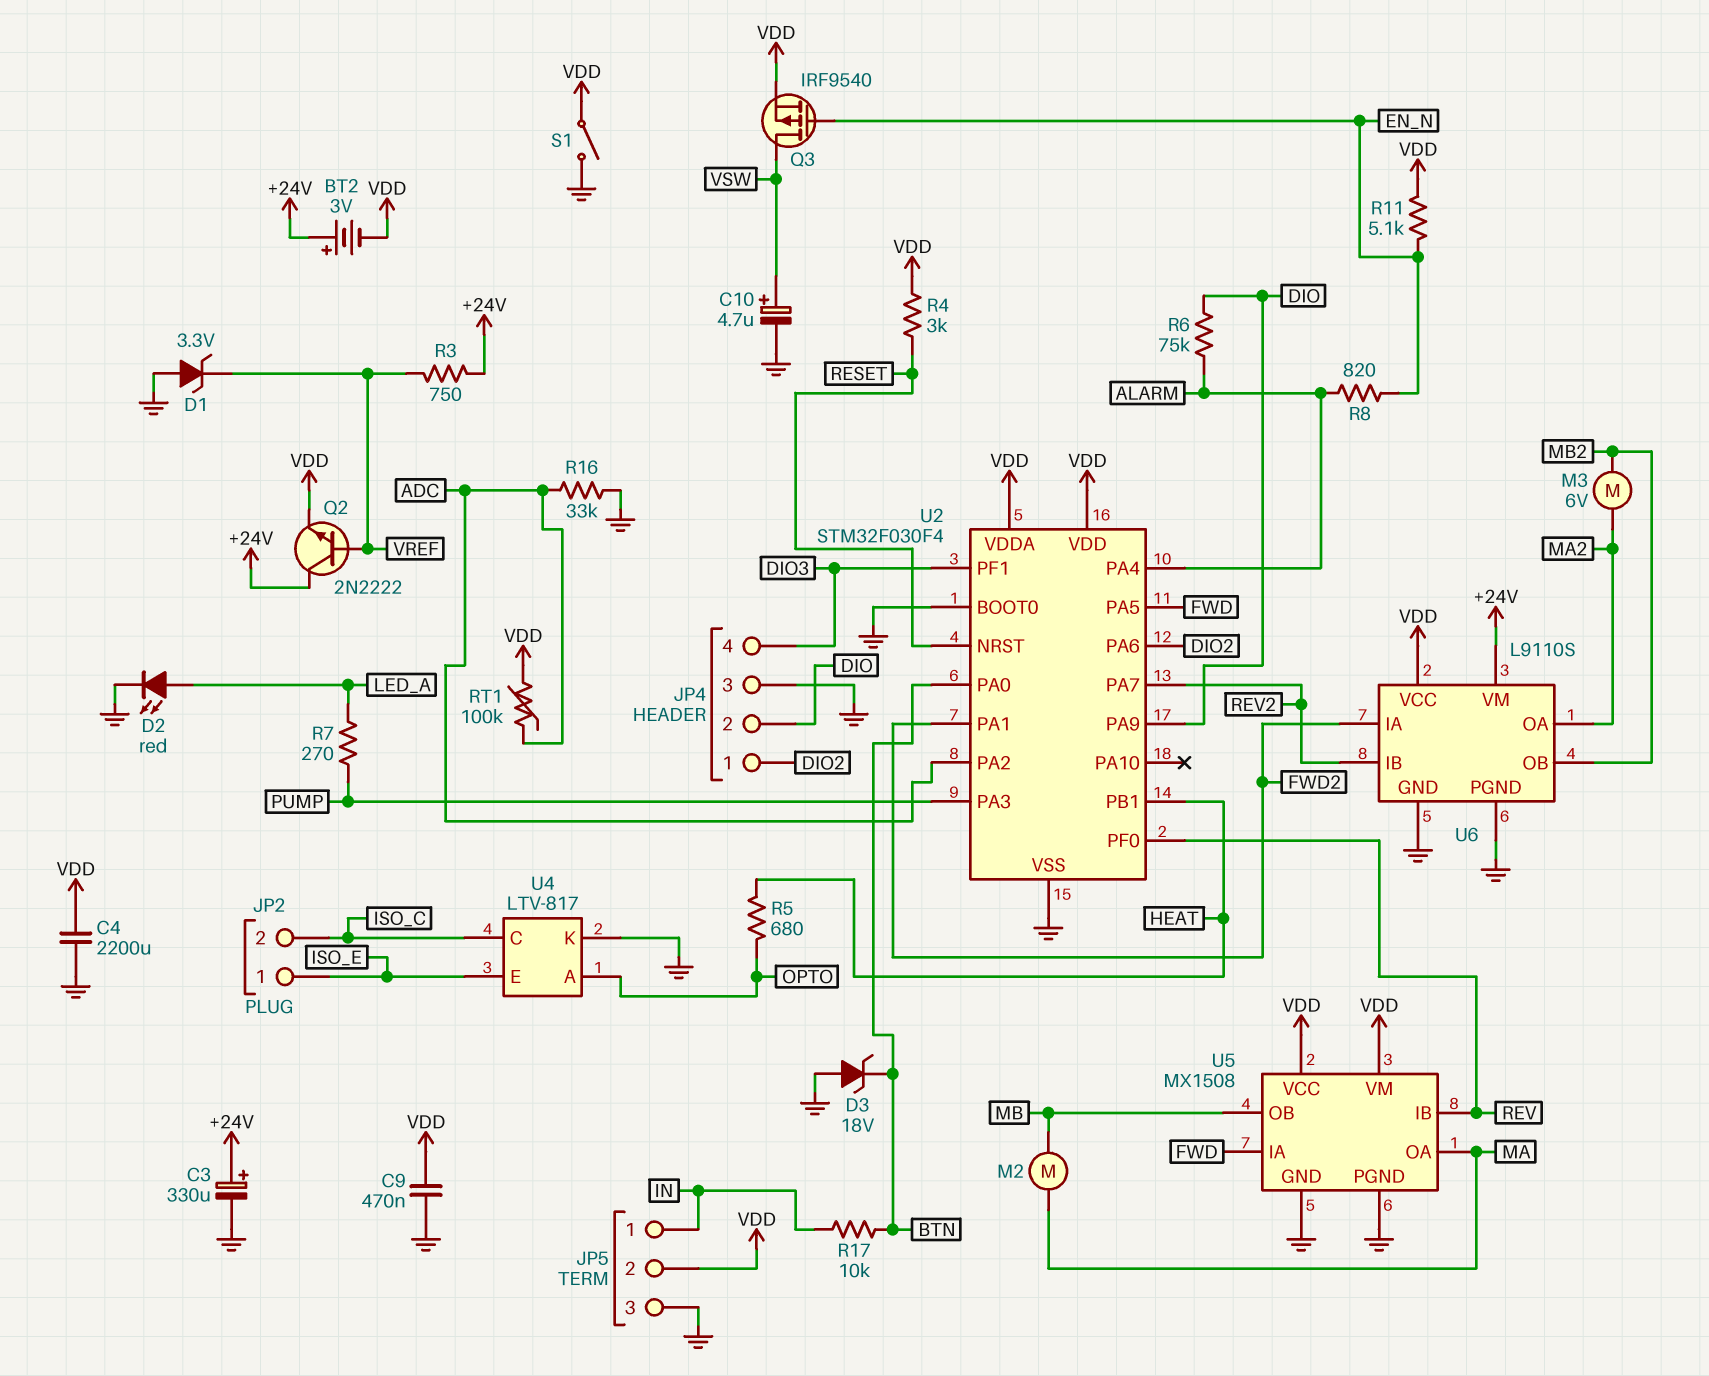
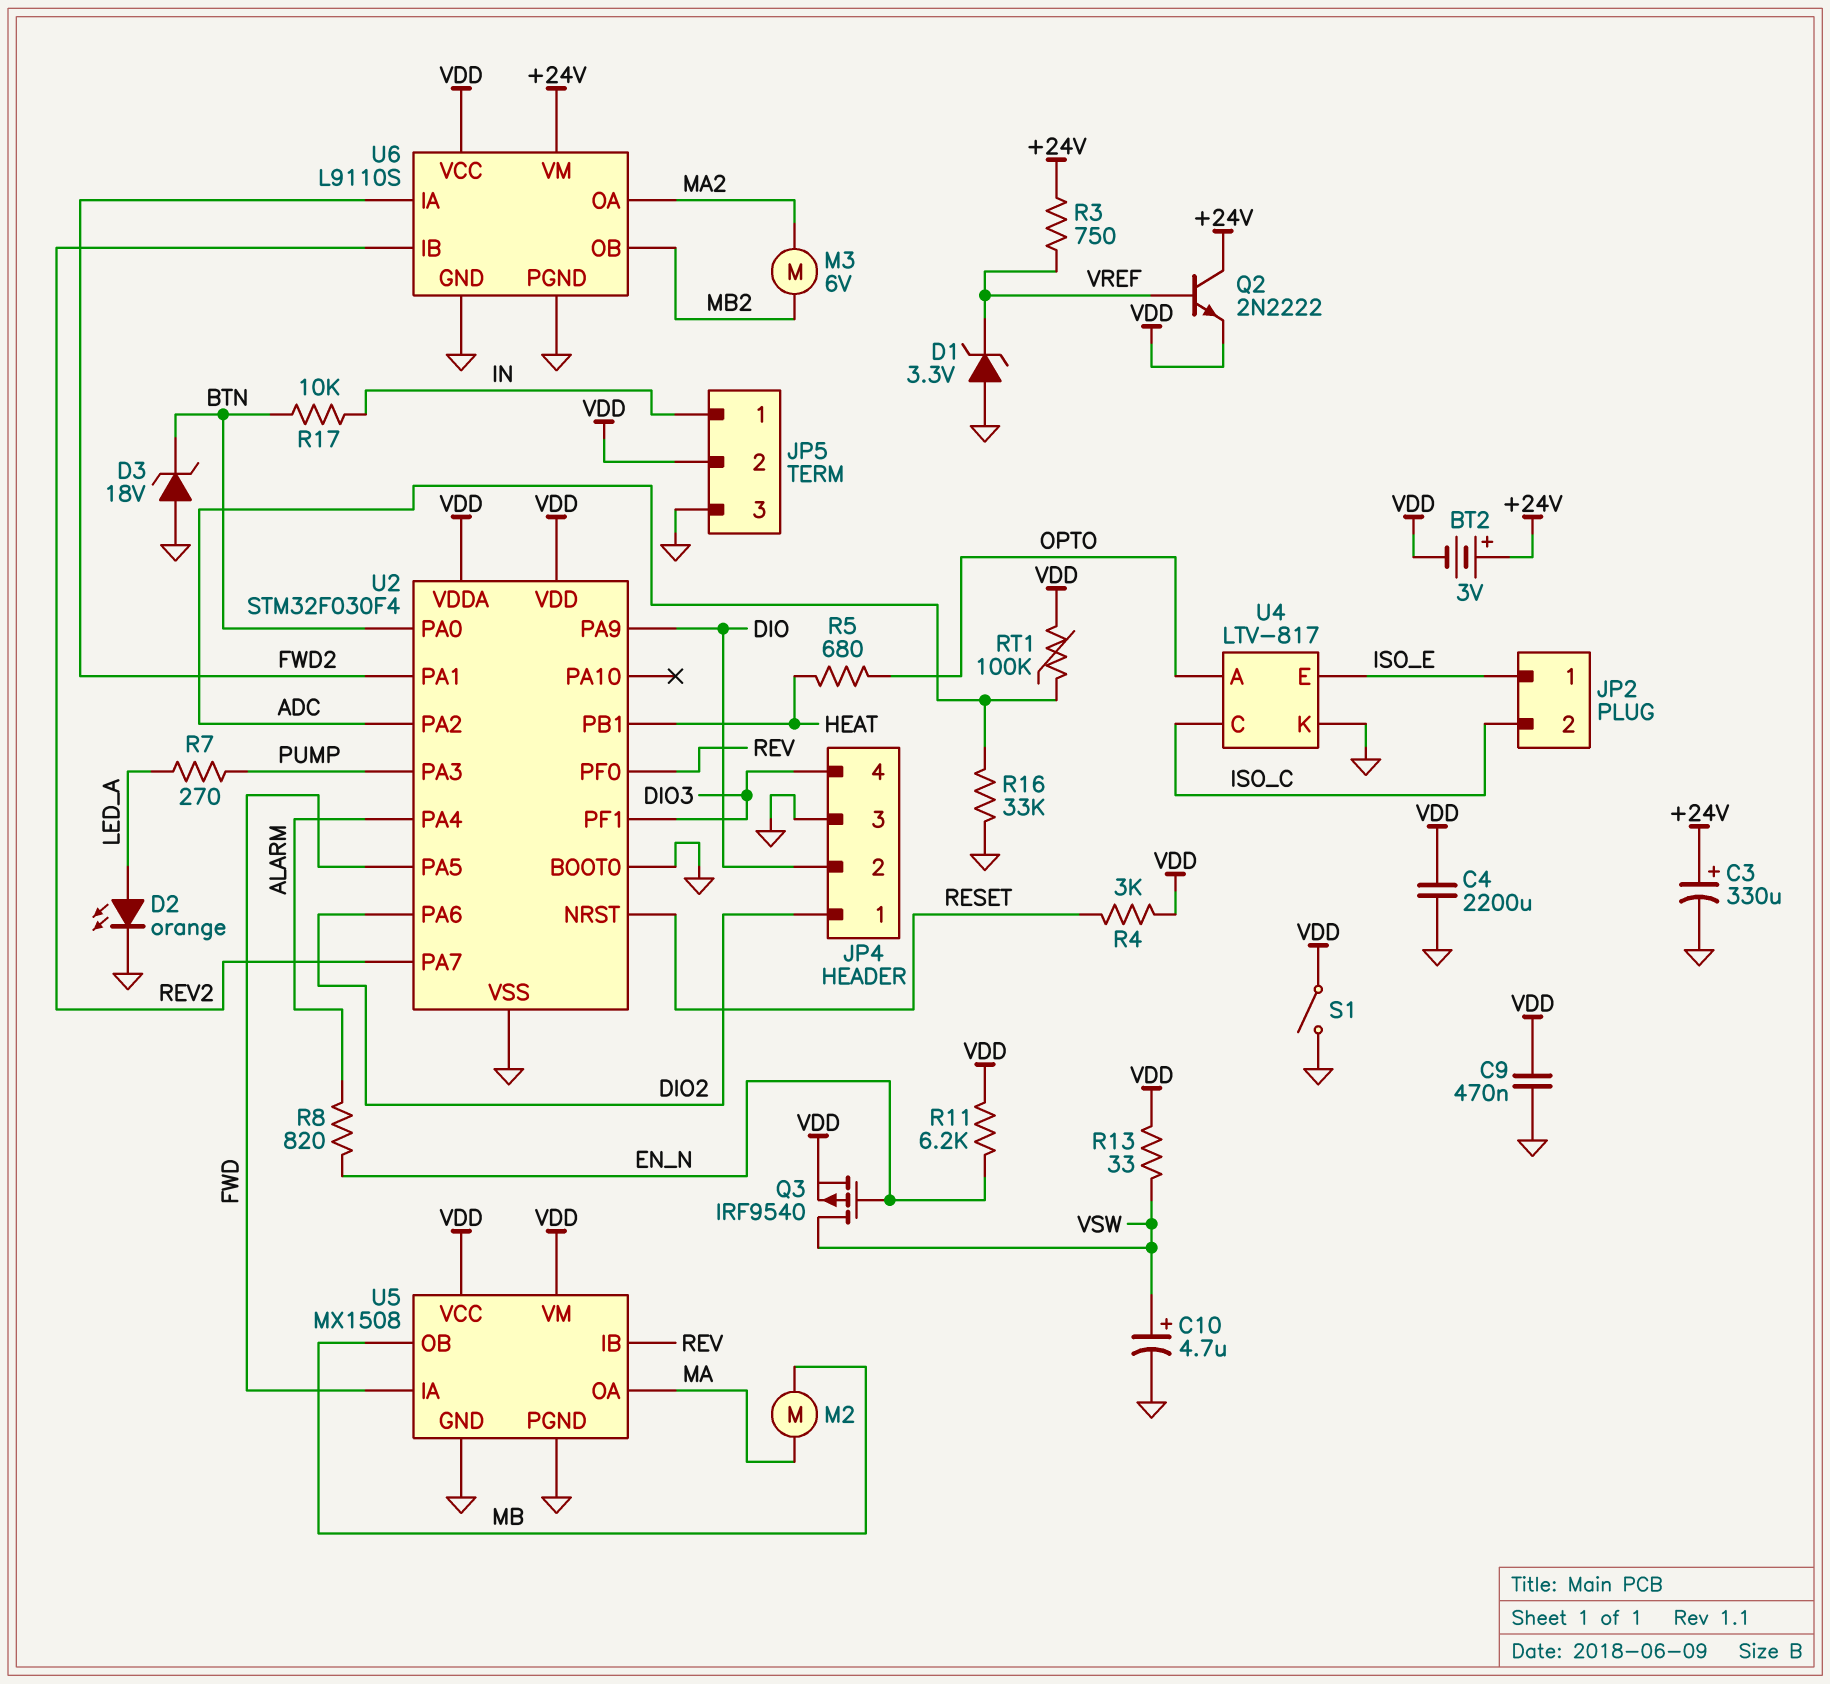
D2: LED red (A LED_A, K GND) -> LED orange (A LED_A, K GND)
R6: 75k (ALARM, DIO) -> none
R11: 5.1k (EN_N, VDD) -> 6.2k (EN_N, VDD)
R13: none -> 33 (VDD, VSW)

